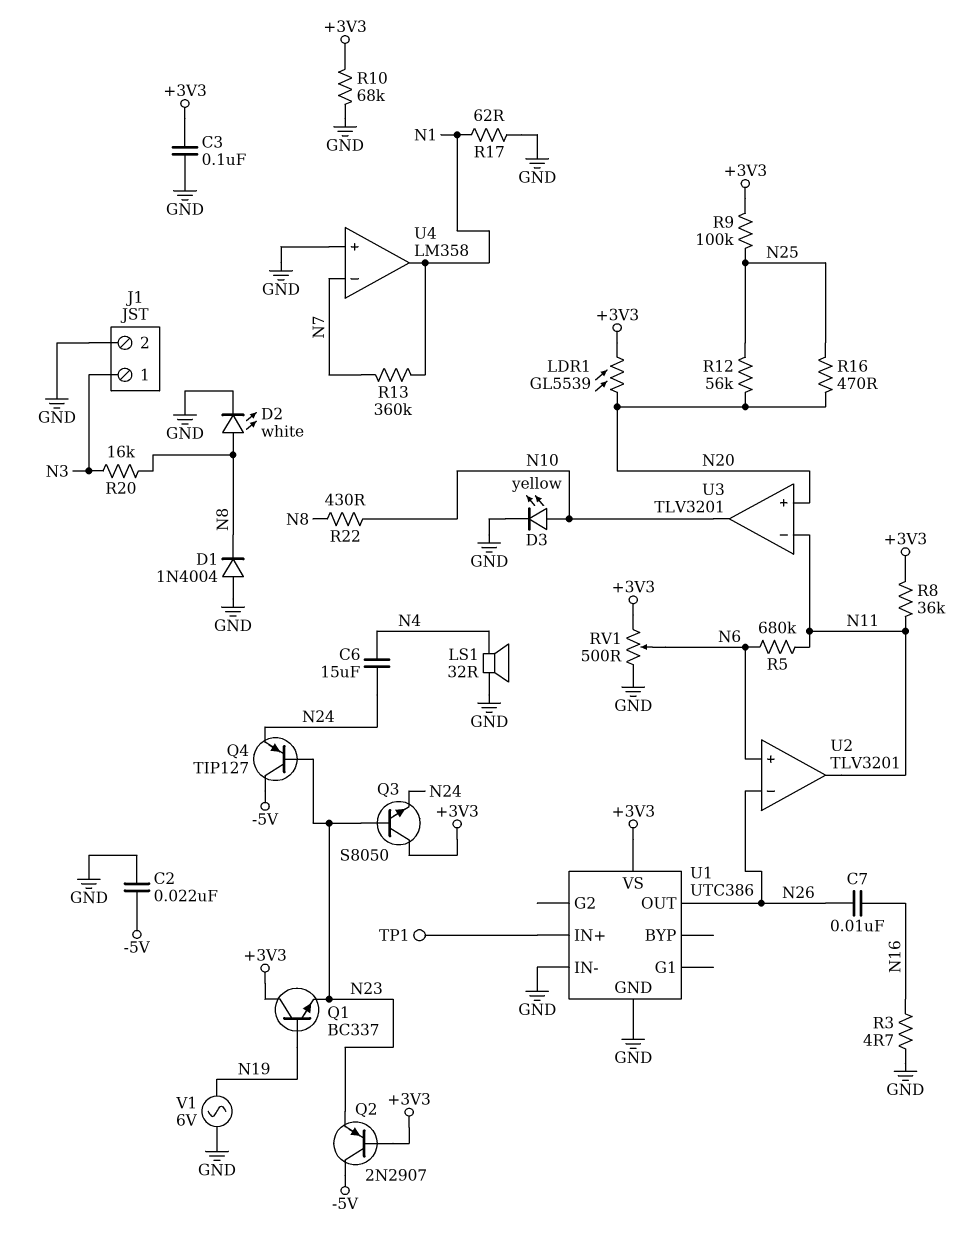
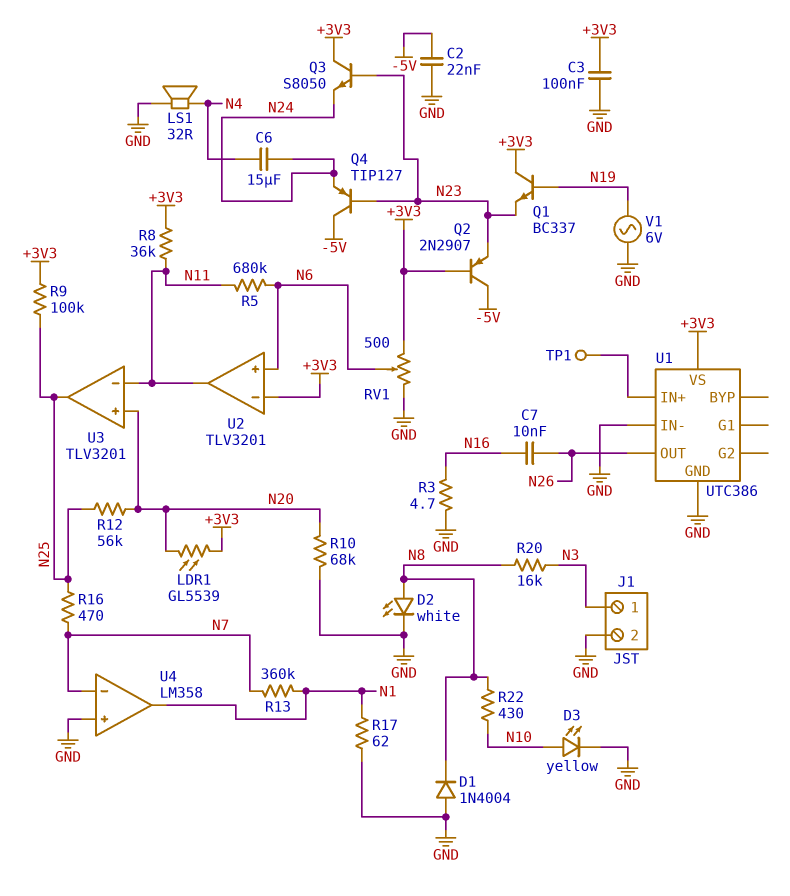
R10: 68k (+3V3, GND) -> 68k (GND, N20)
R16: 470 (N20, N25) -> 470 (N7, N25)
U2 pin in-: N26 -> +3V3
U3 pin out: N10 -> N25

